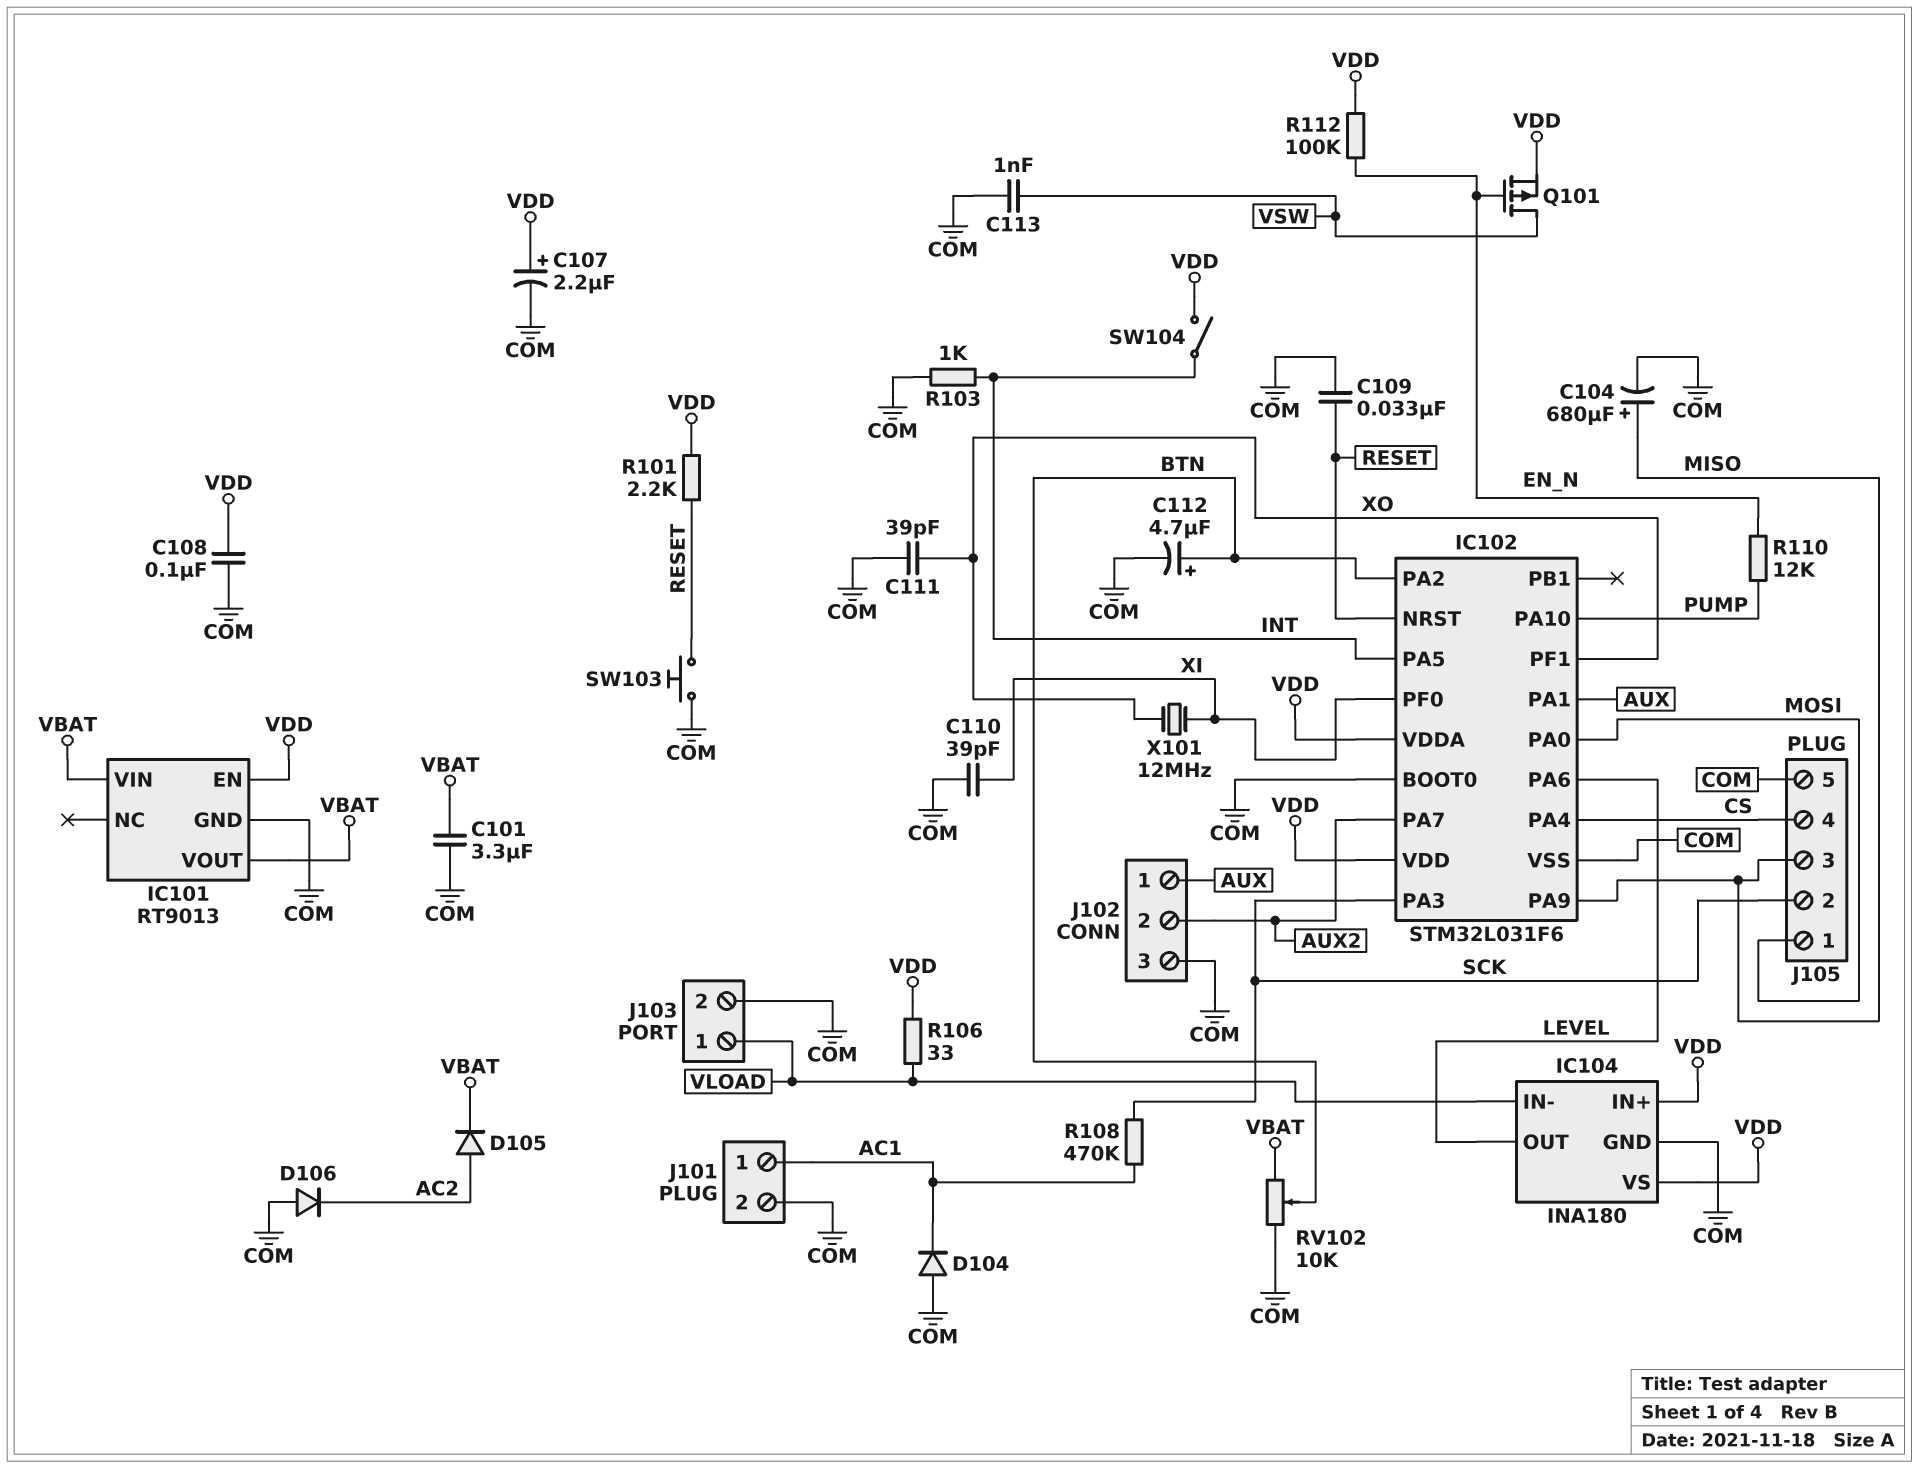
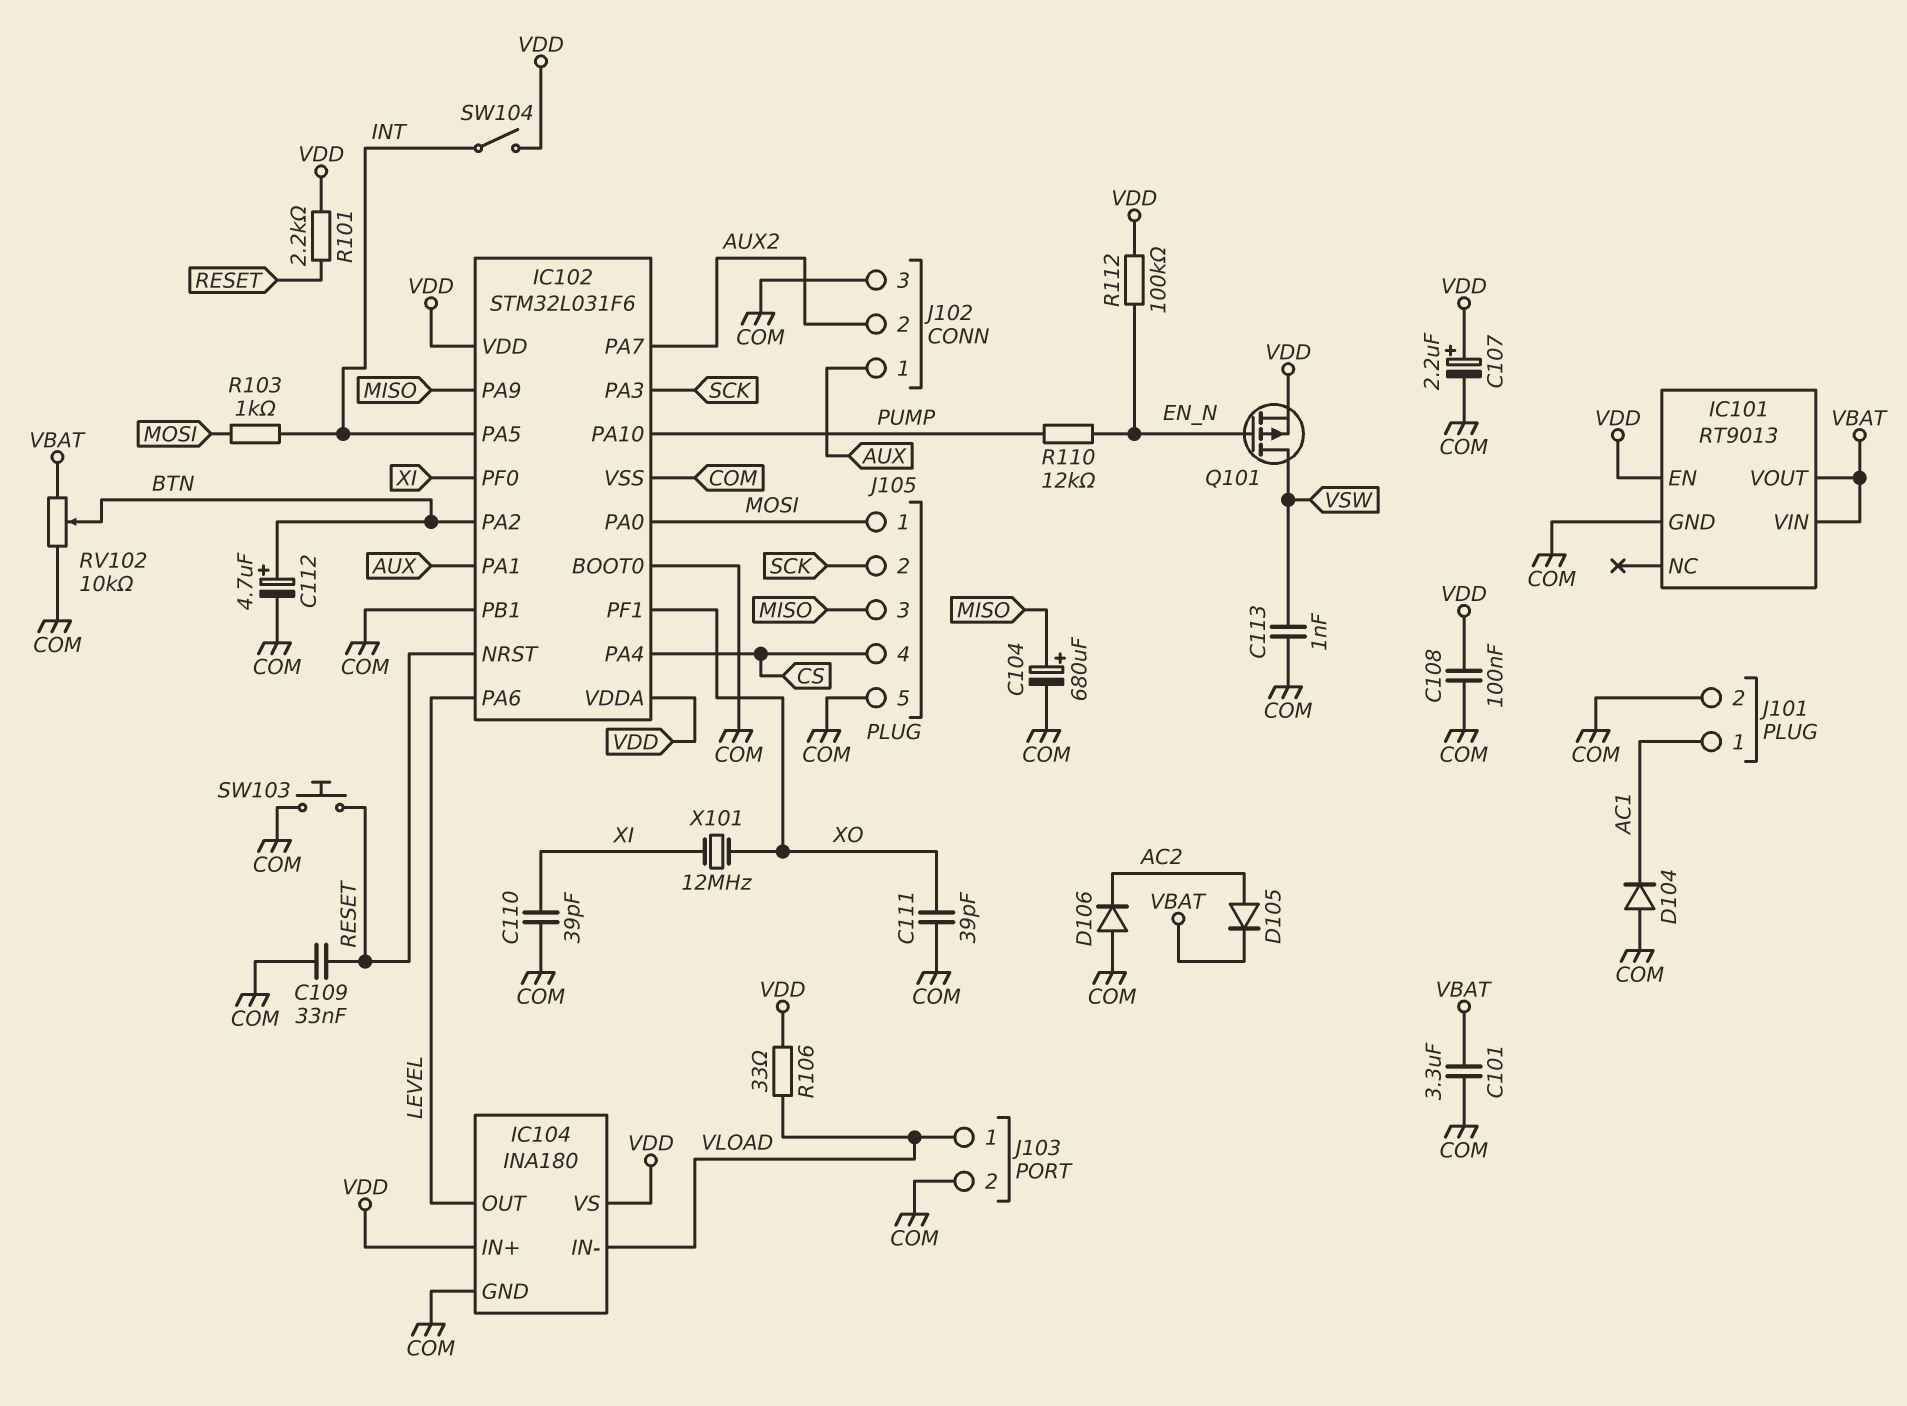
IC102 pin PB1: none -> COM
R103: 1k (COM, INT) -> 1k (INT, MOSI)
R108: 470k (AC1, SCK) -> none

